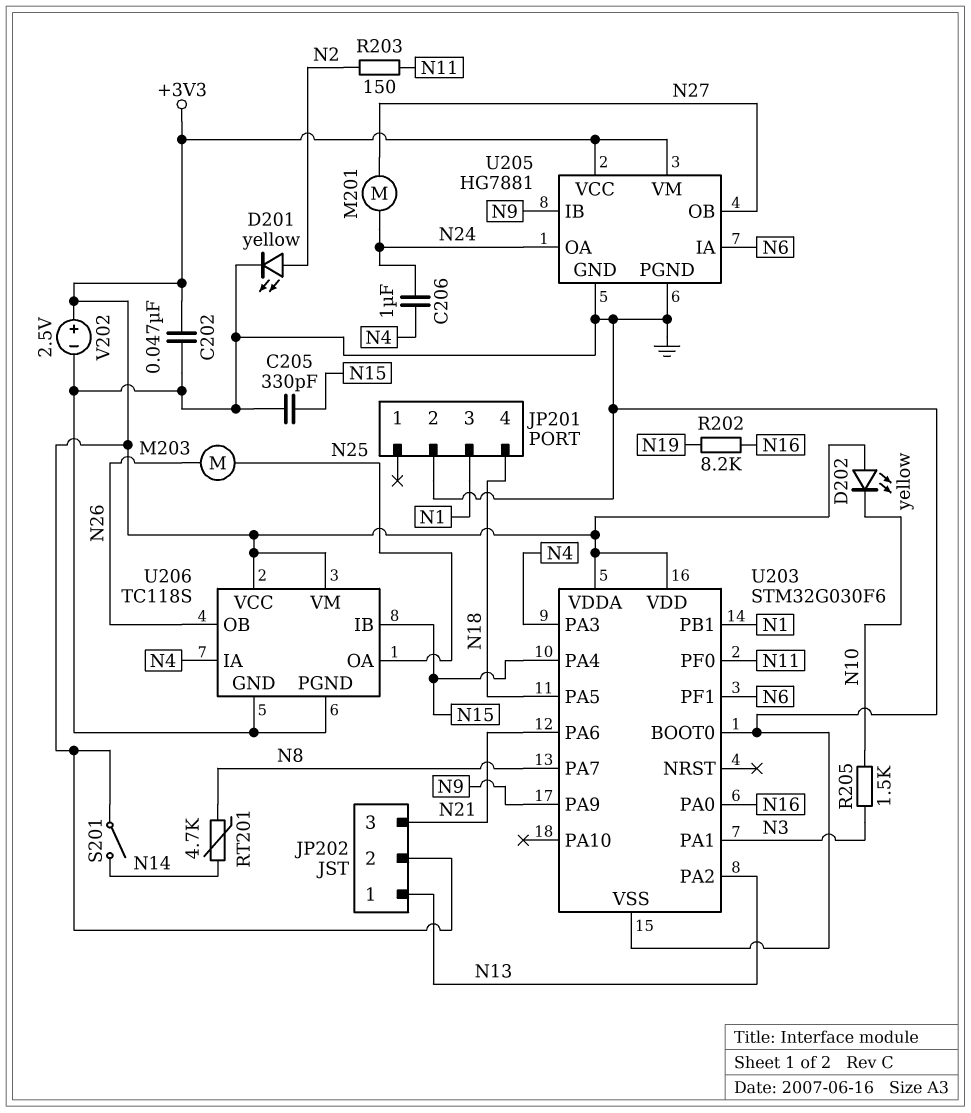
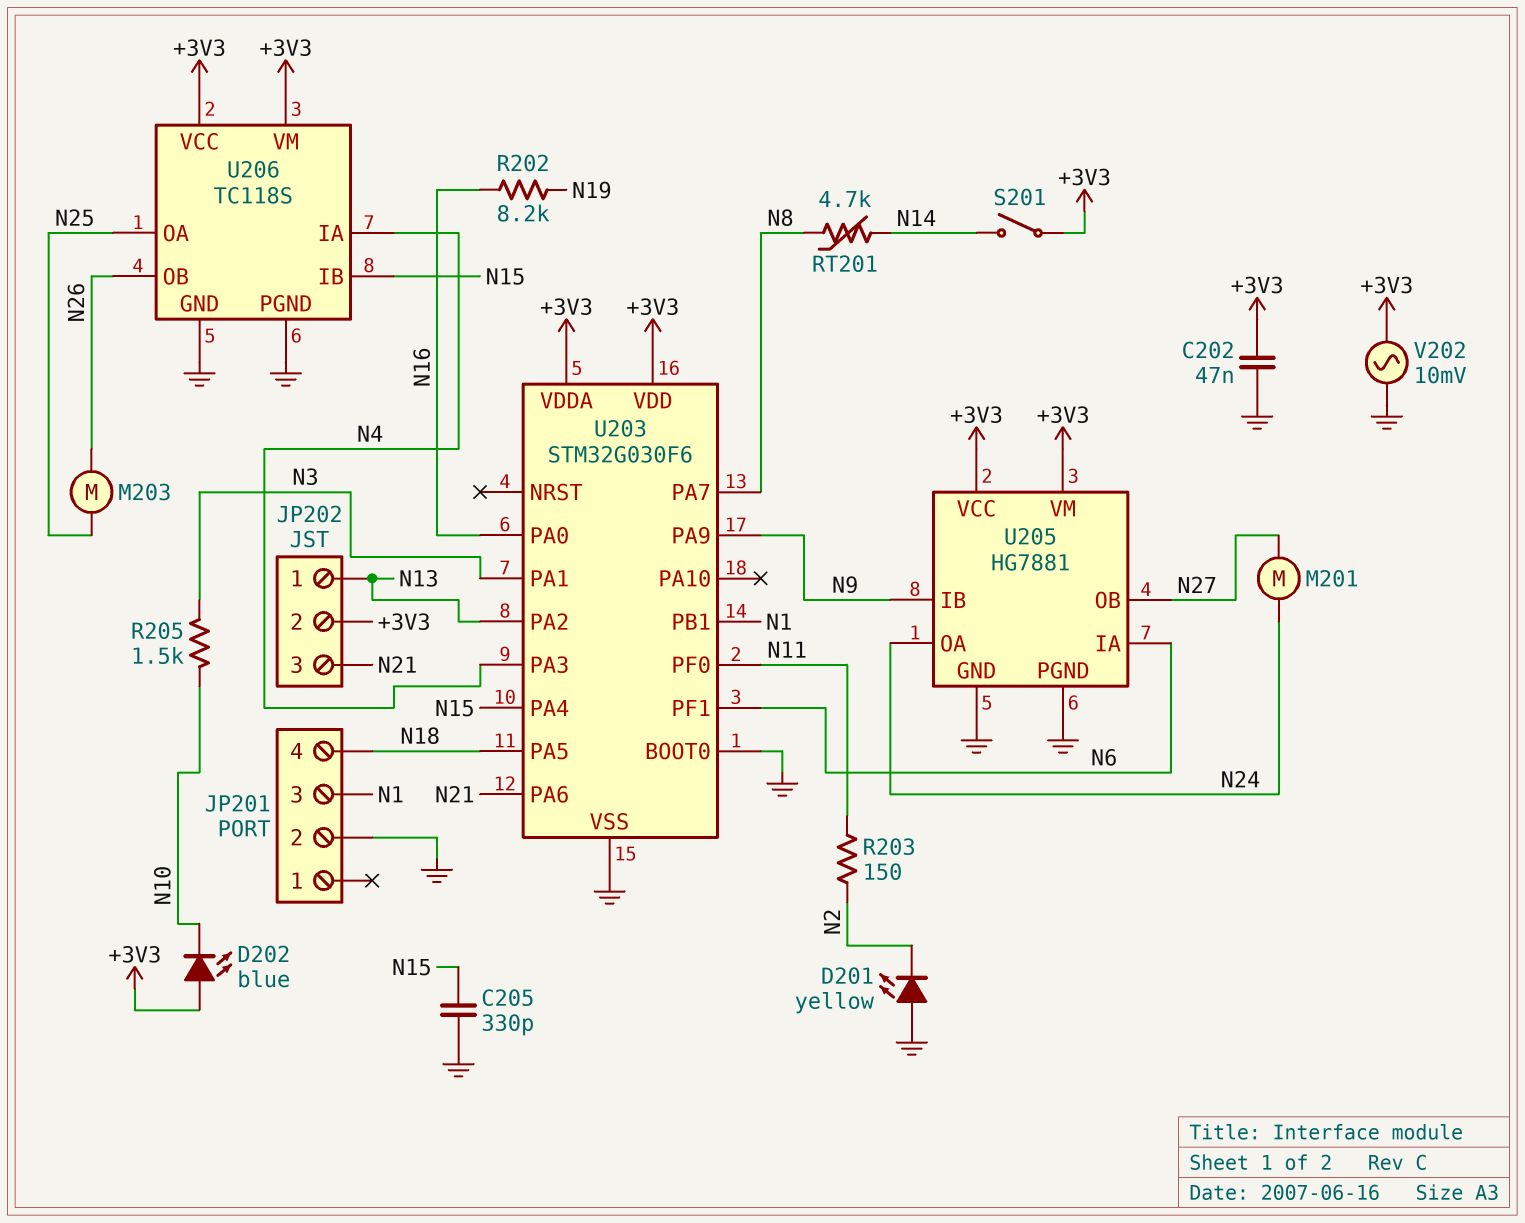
C206: 1uF (N4, N24) -> none
D201: LED yellow (A N2, K GND) -> LED yellow (A GND, K N2)
D202: LED yellow (A +3V3, K N10) -> LED blue (A +3V3, K N10)
V202: 2.5V (plus +3V3, minus GND) -> AC 10mV (+3V3, GND)

